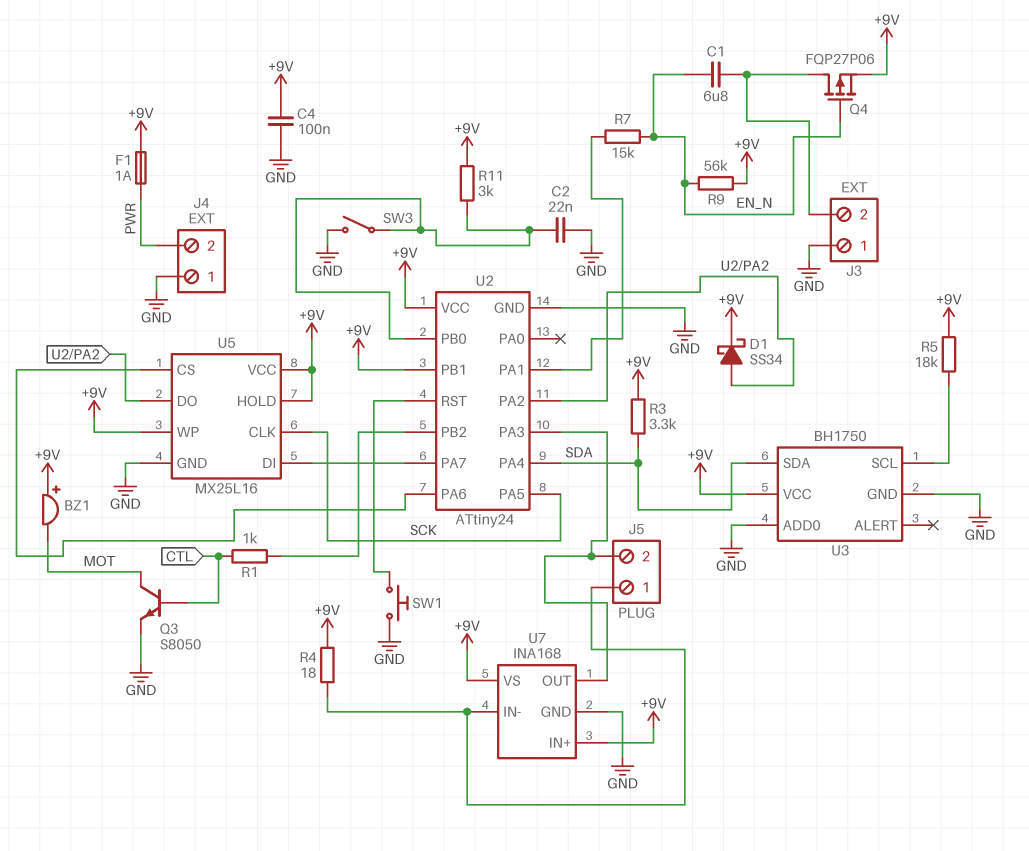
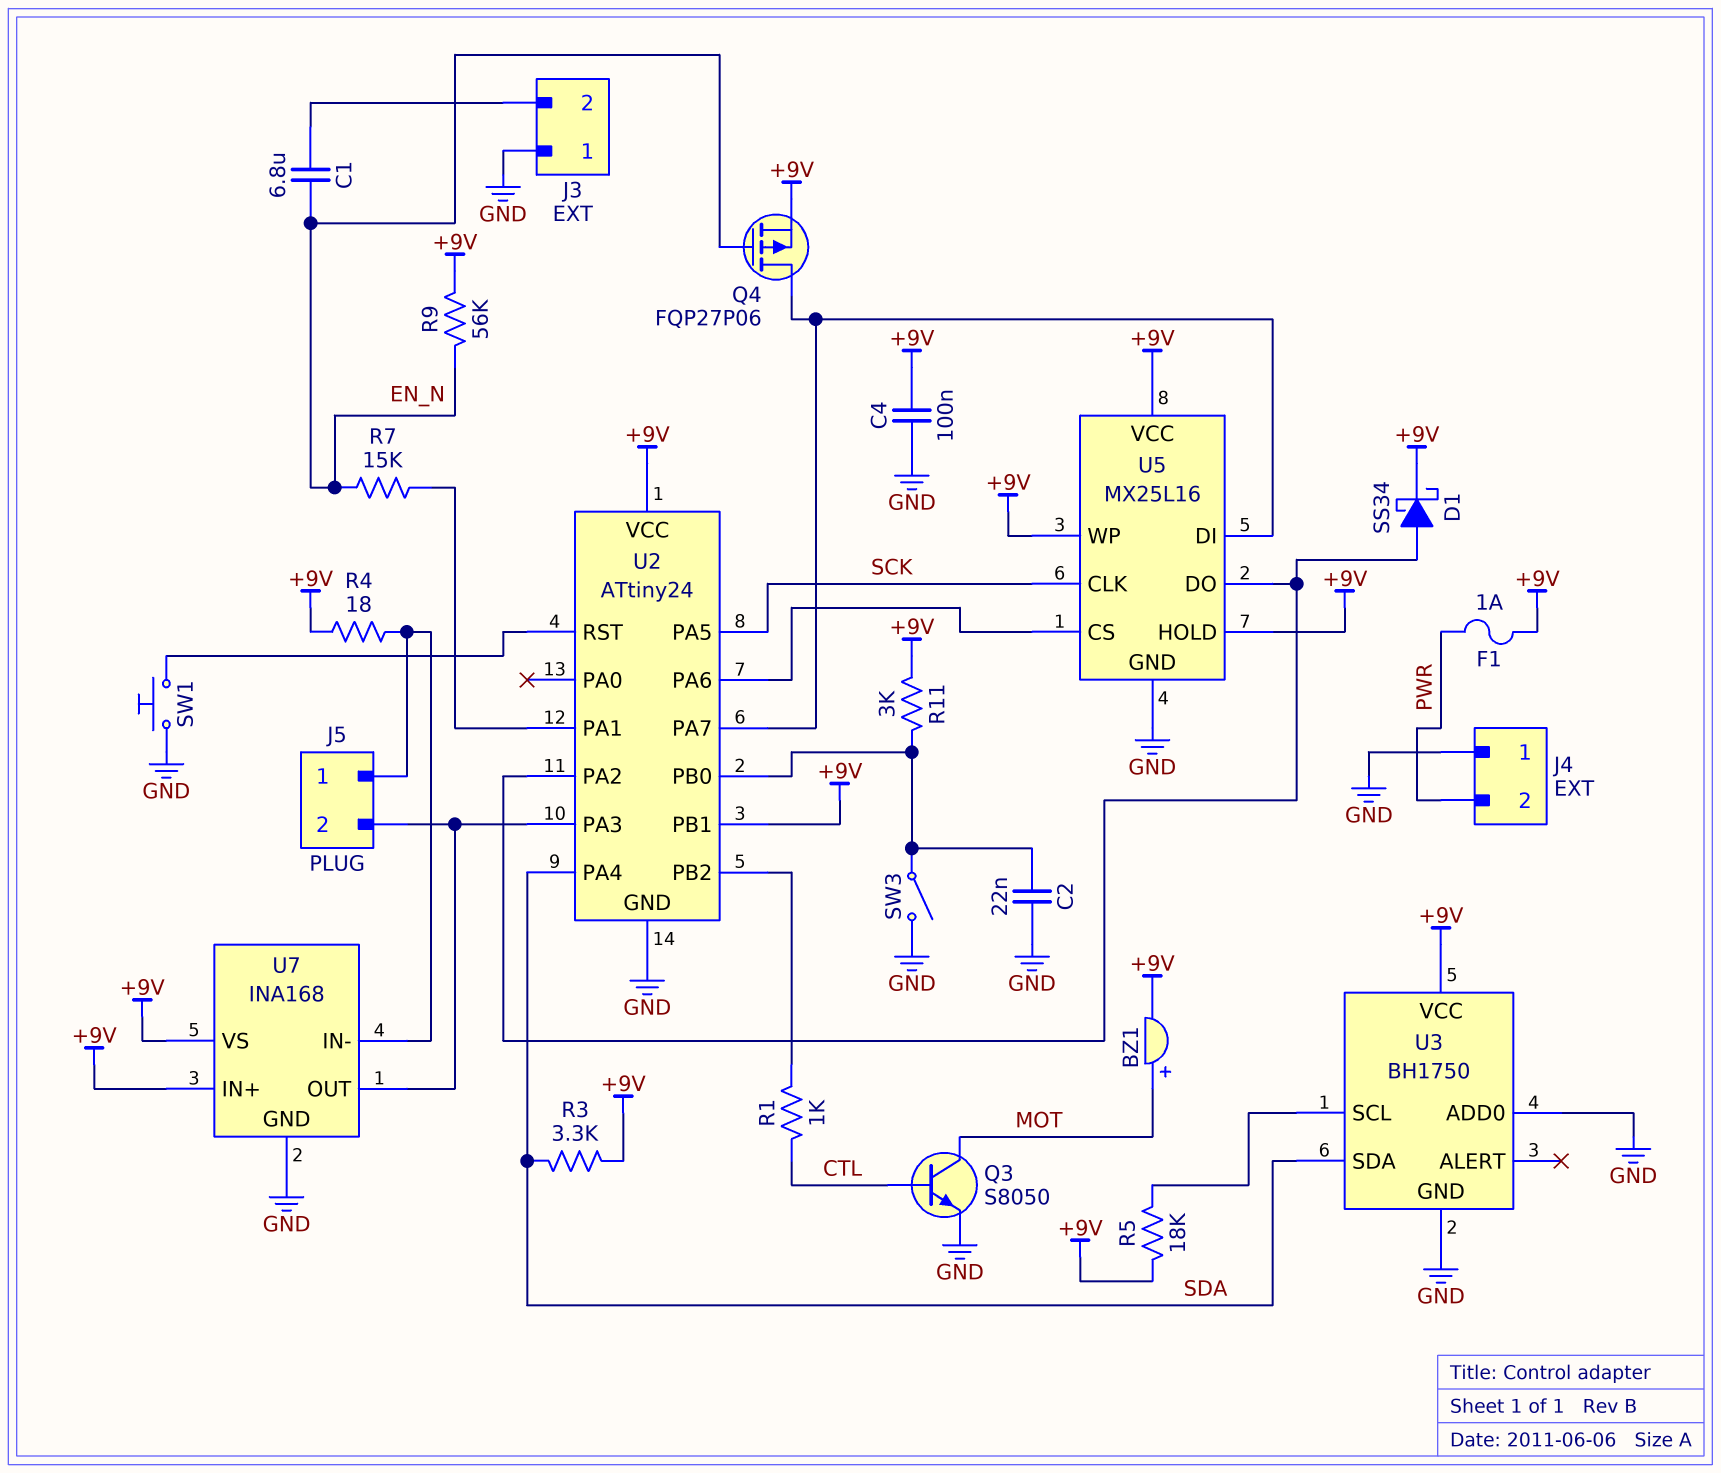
BZ1: buzzer (plus +9V, minus MOT) -> buzzer (plus MOT, minus +9V)
Q4: PMOS FQP27P06 (G EN_N, D J3/2, S +9V) -> PMOS FQP27P06 (G EN_N, D U2/PA7, S +9V)

